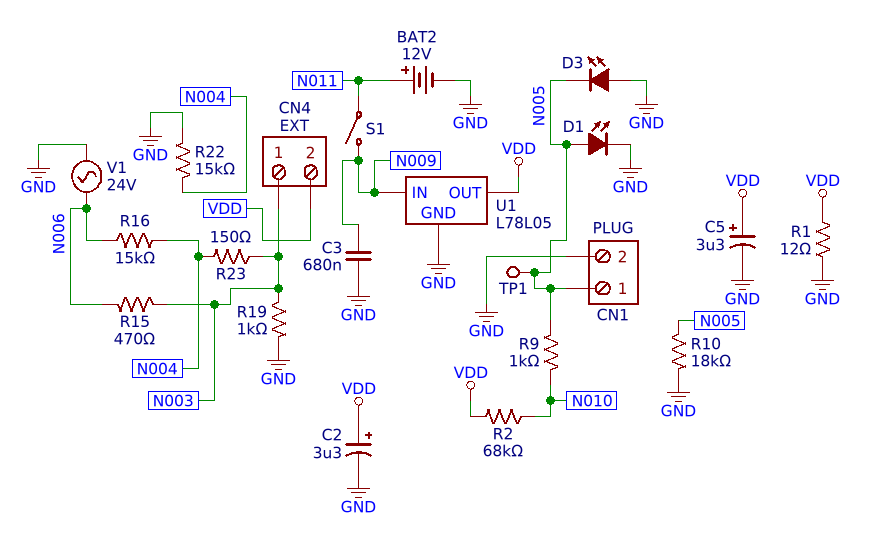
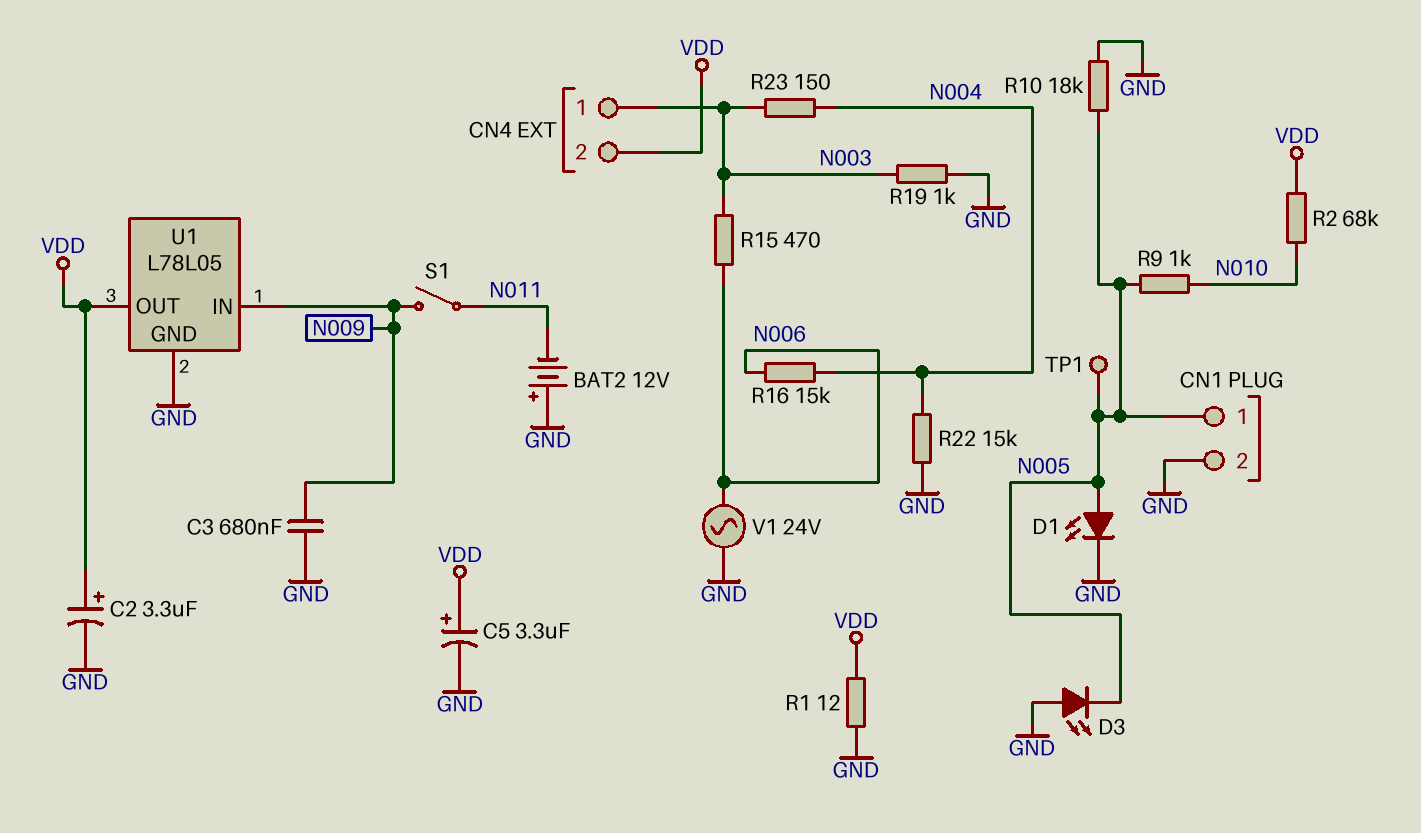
BAT2: 12V (plus N011, minus GND) -> 12V (plus GND, minus N011)

